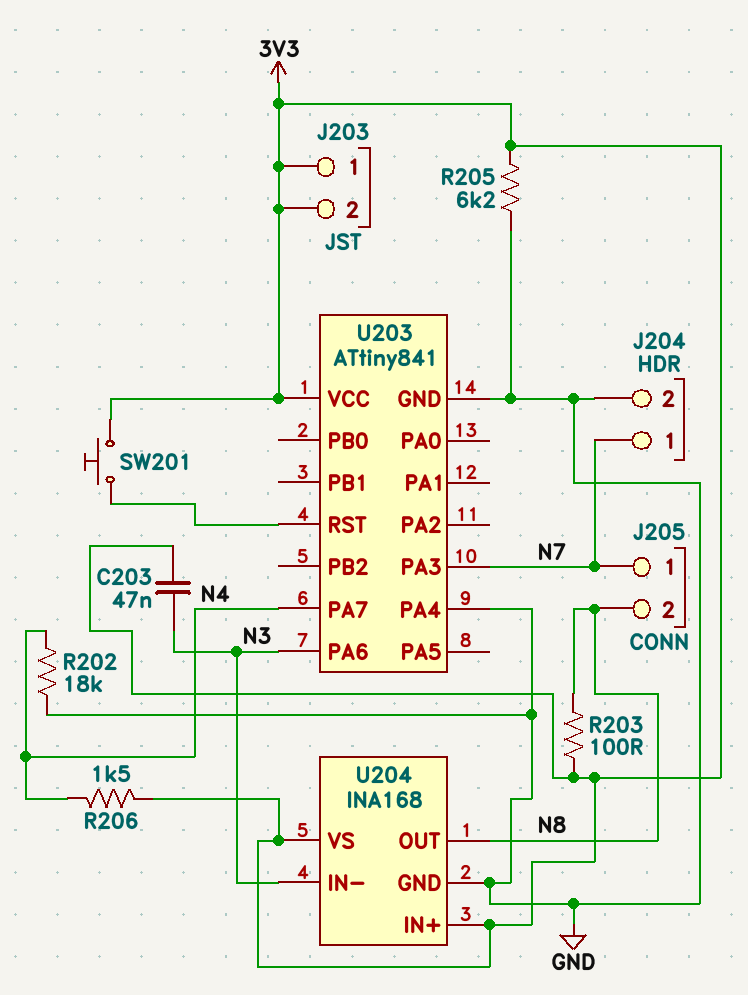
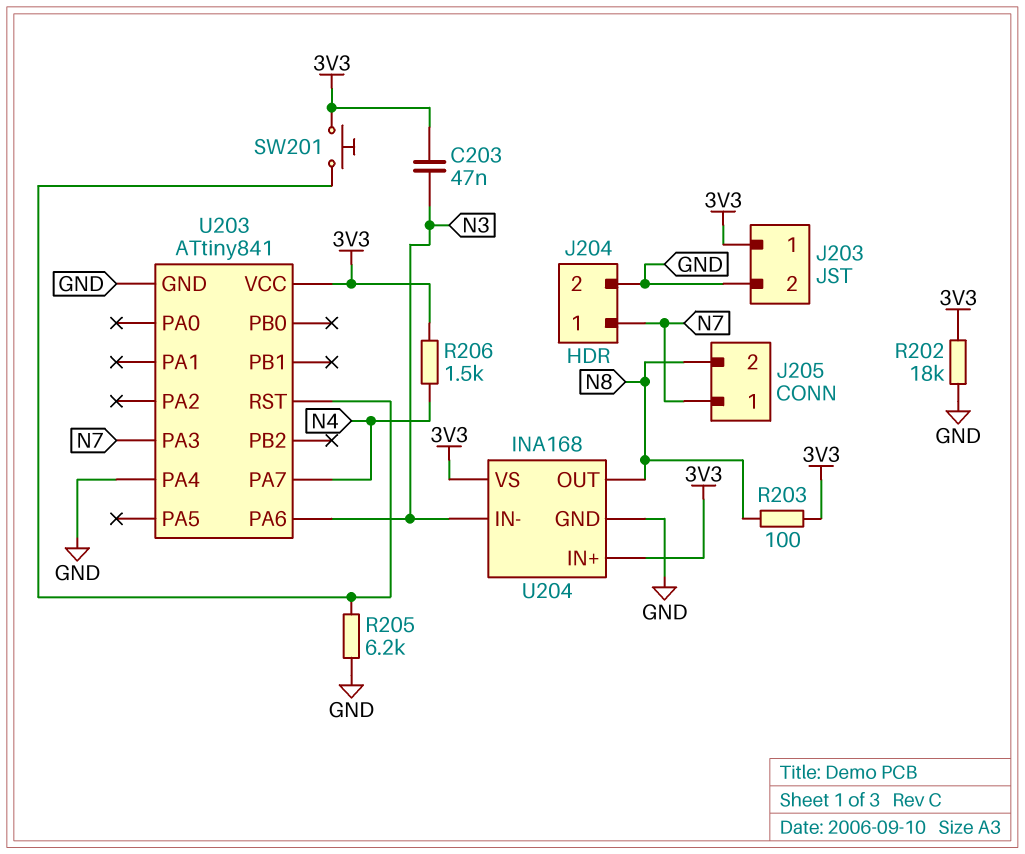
J203 pin 2: 3V3 -> GND
R202: 18k (GND, N4) -> 18k (3V3, GND)
R205: 6.2k (3V3, GND) -> 6.2k (GND, U203/RST)

